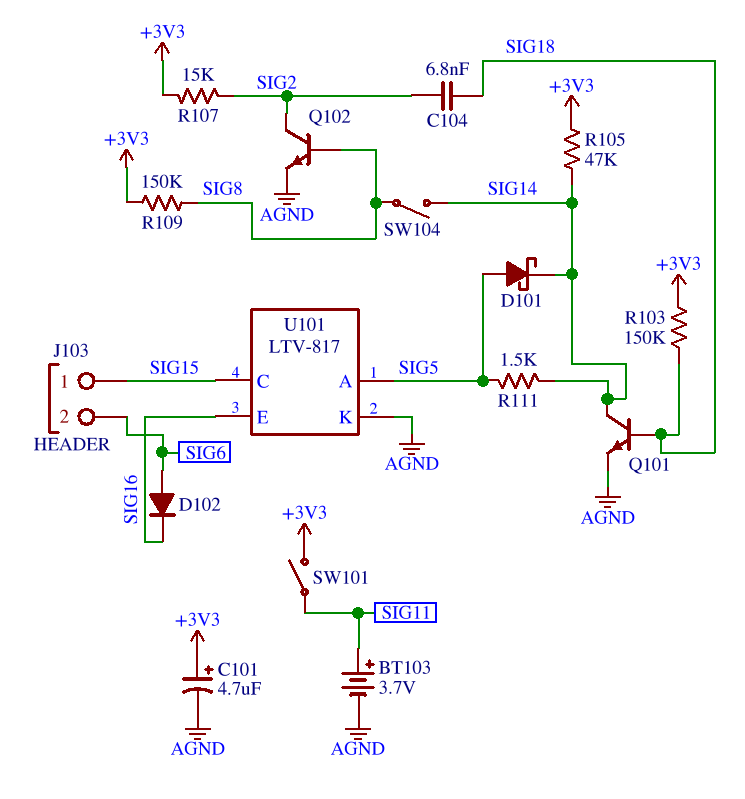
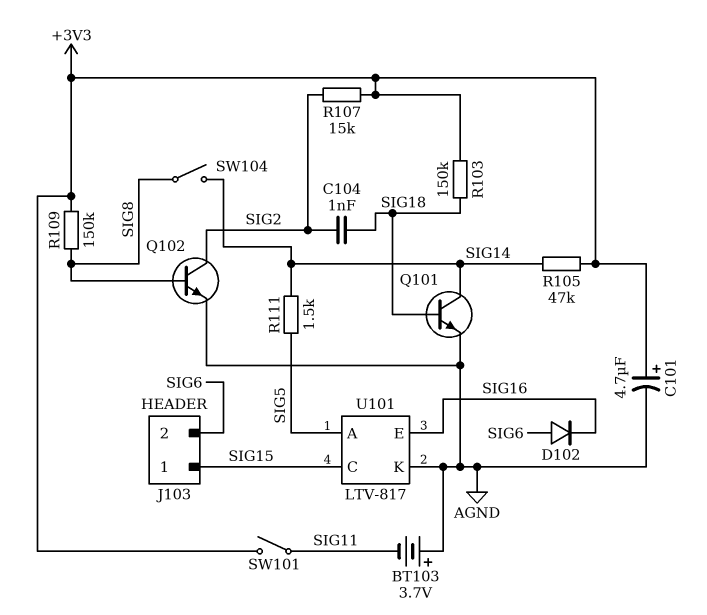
BT103: 3.7V (plus SIG11, minus AGND) -> 3.7V (plus AGND, minus SIG11)
C104: 6.8nF (SIG2, SIG18) -> 1nF (SIG2, SIG18)
D101: schottky (A SIG5, K SIG14) -> none

